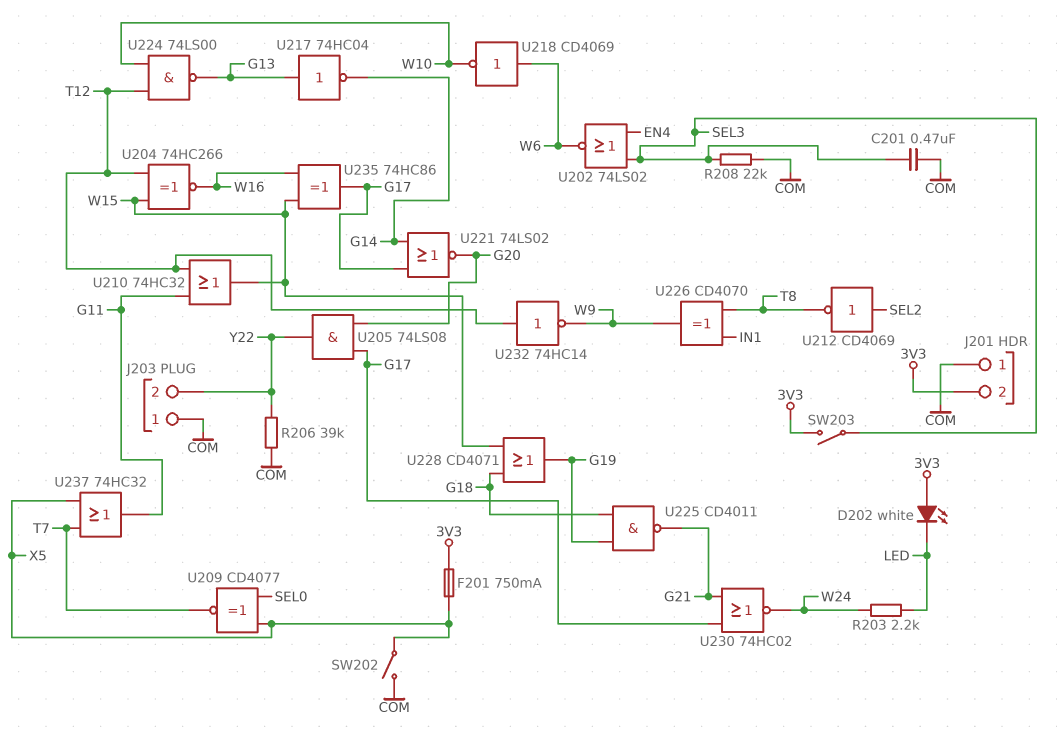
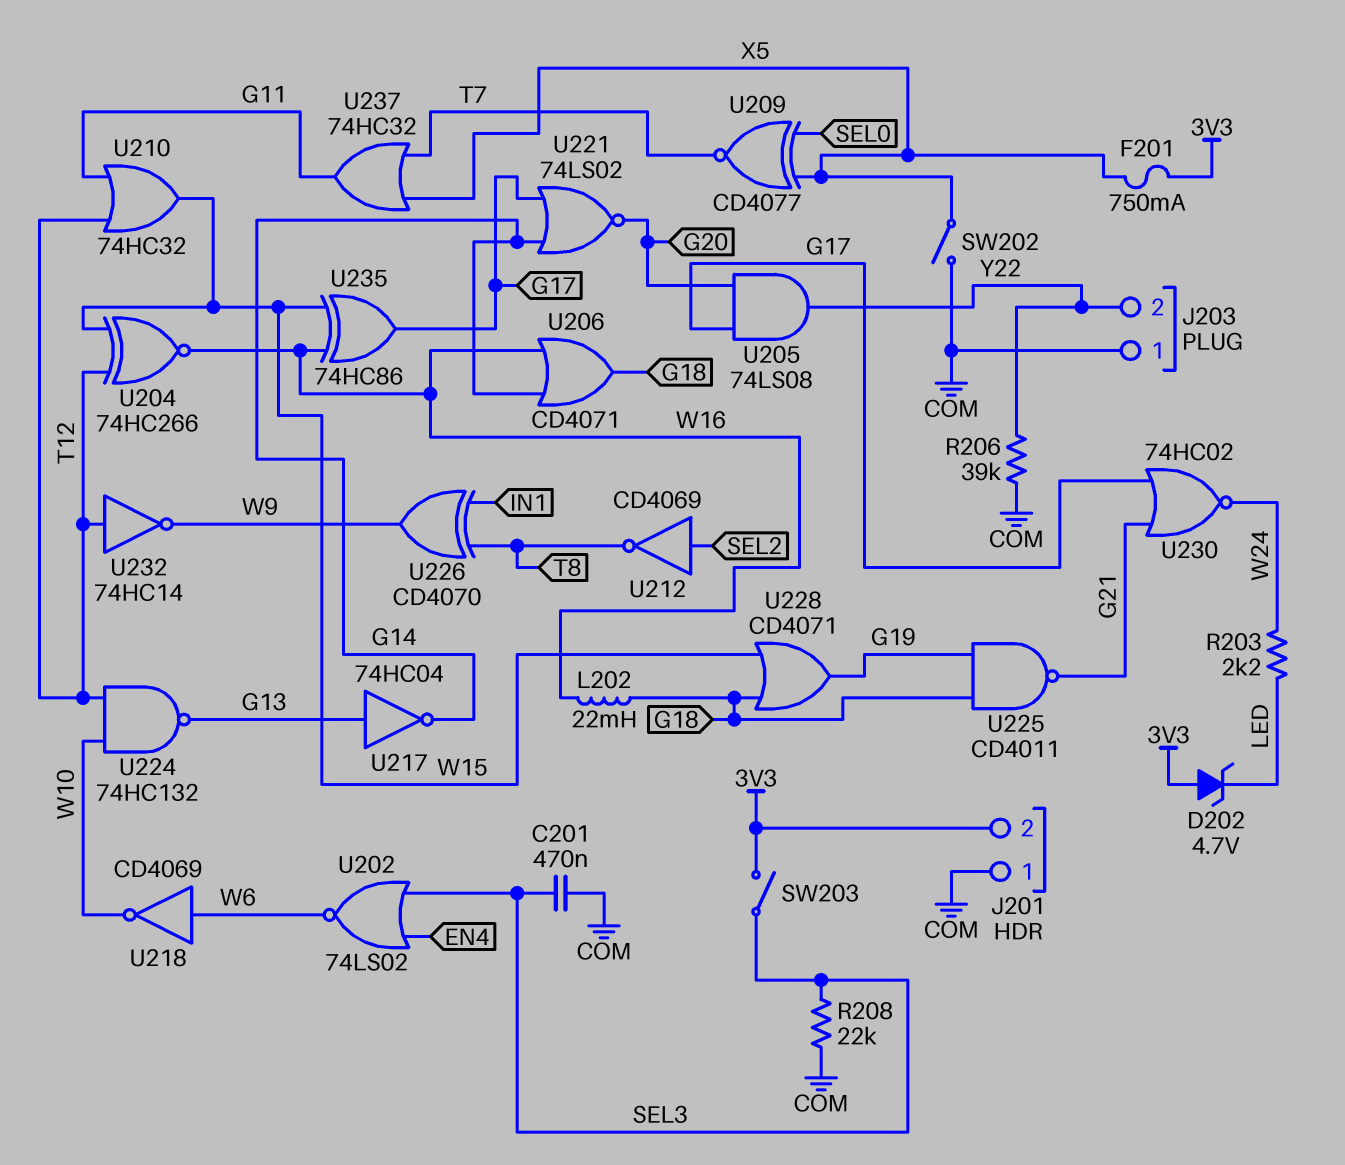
D202: LED white (A 3V3, K LED) -> zener 4.7V (A 3V3, K LED)
L202: none -> 22mH (G18, W16)
U206: none -> OR CD4071 (in G14, in W16, out G18)
U224: NAND 74LS00 (in T12, in W10, out G13) -> NAND 74HC132 (in T12, in W10, out G13)

